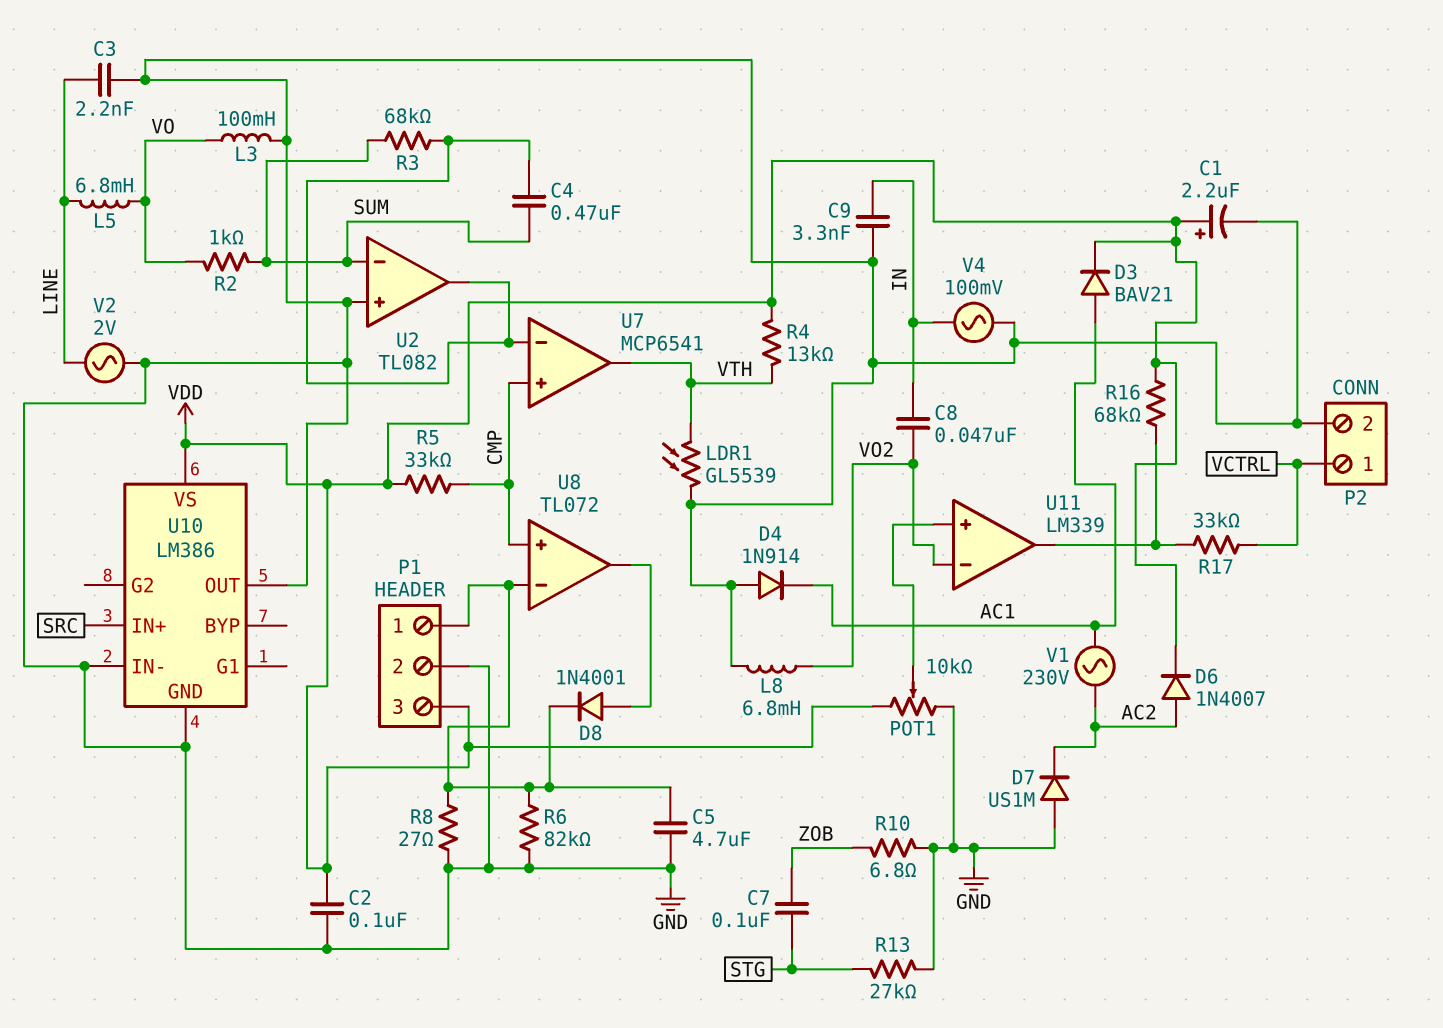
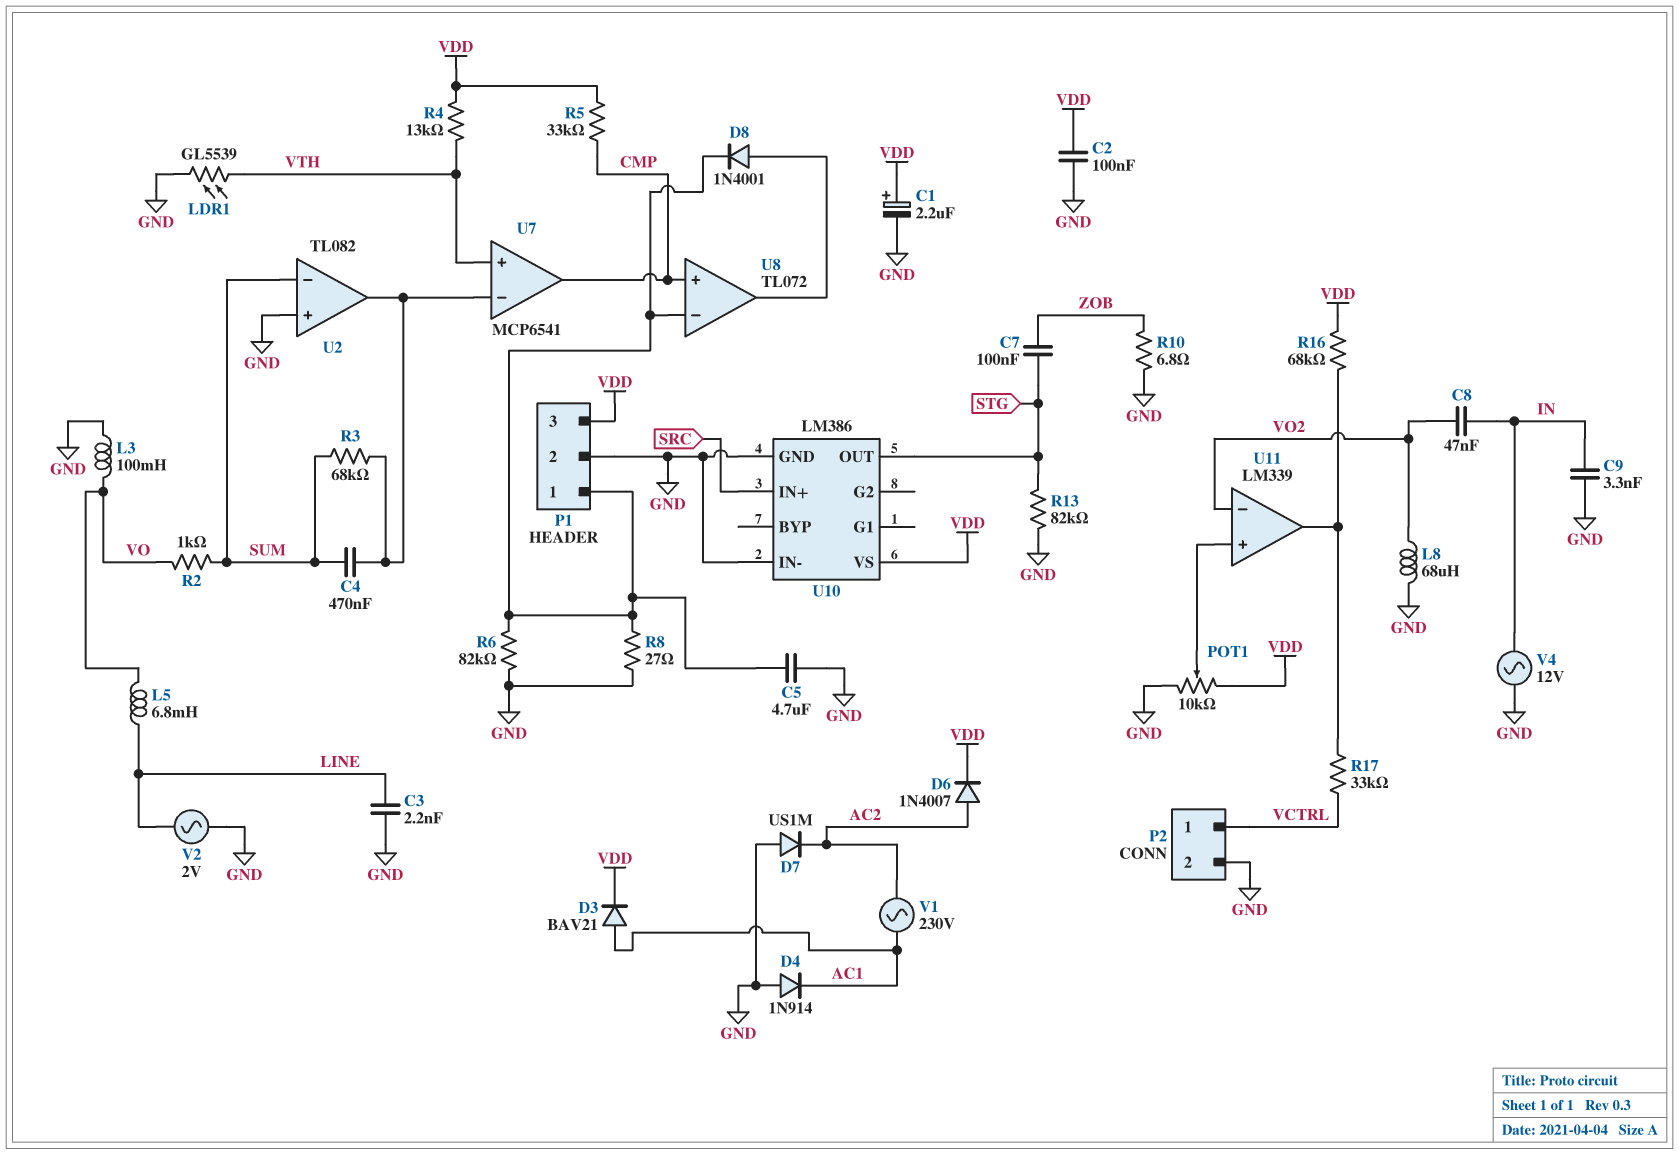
L8: 6.8mH (GND, VO2) -> 68uH (GND, VO2)
R13: 27k (GND, STG) -> 82k (GND, STG)
U7 pin in+: CMP -> VTH
U7 pin out: VTH -> CMP
U10 pin OUT: GND -> STG
V4: AC 100mV (GND, IN) -> AC 12V (GND, IN)

